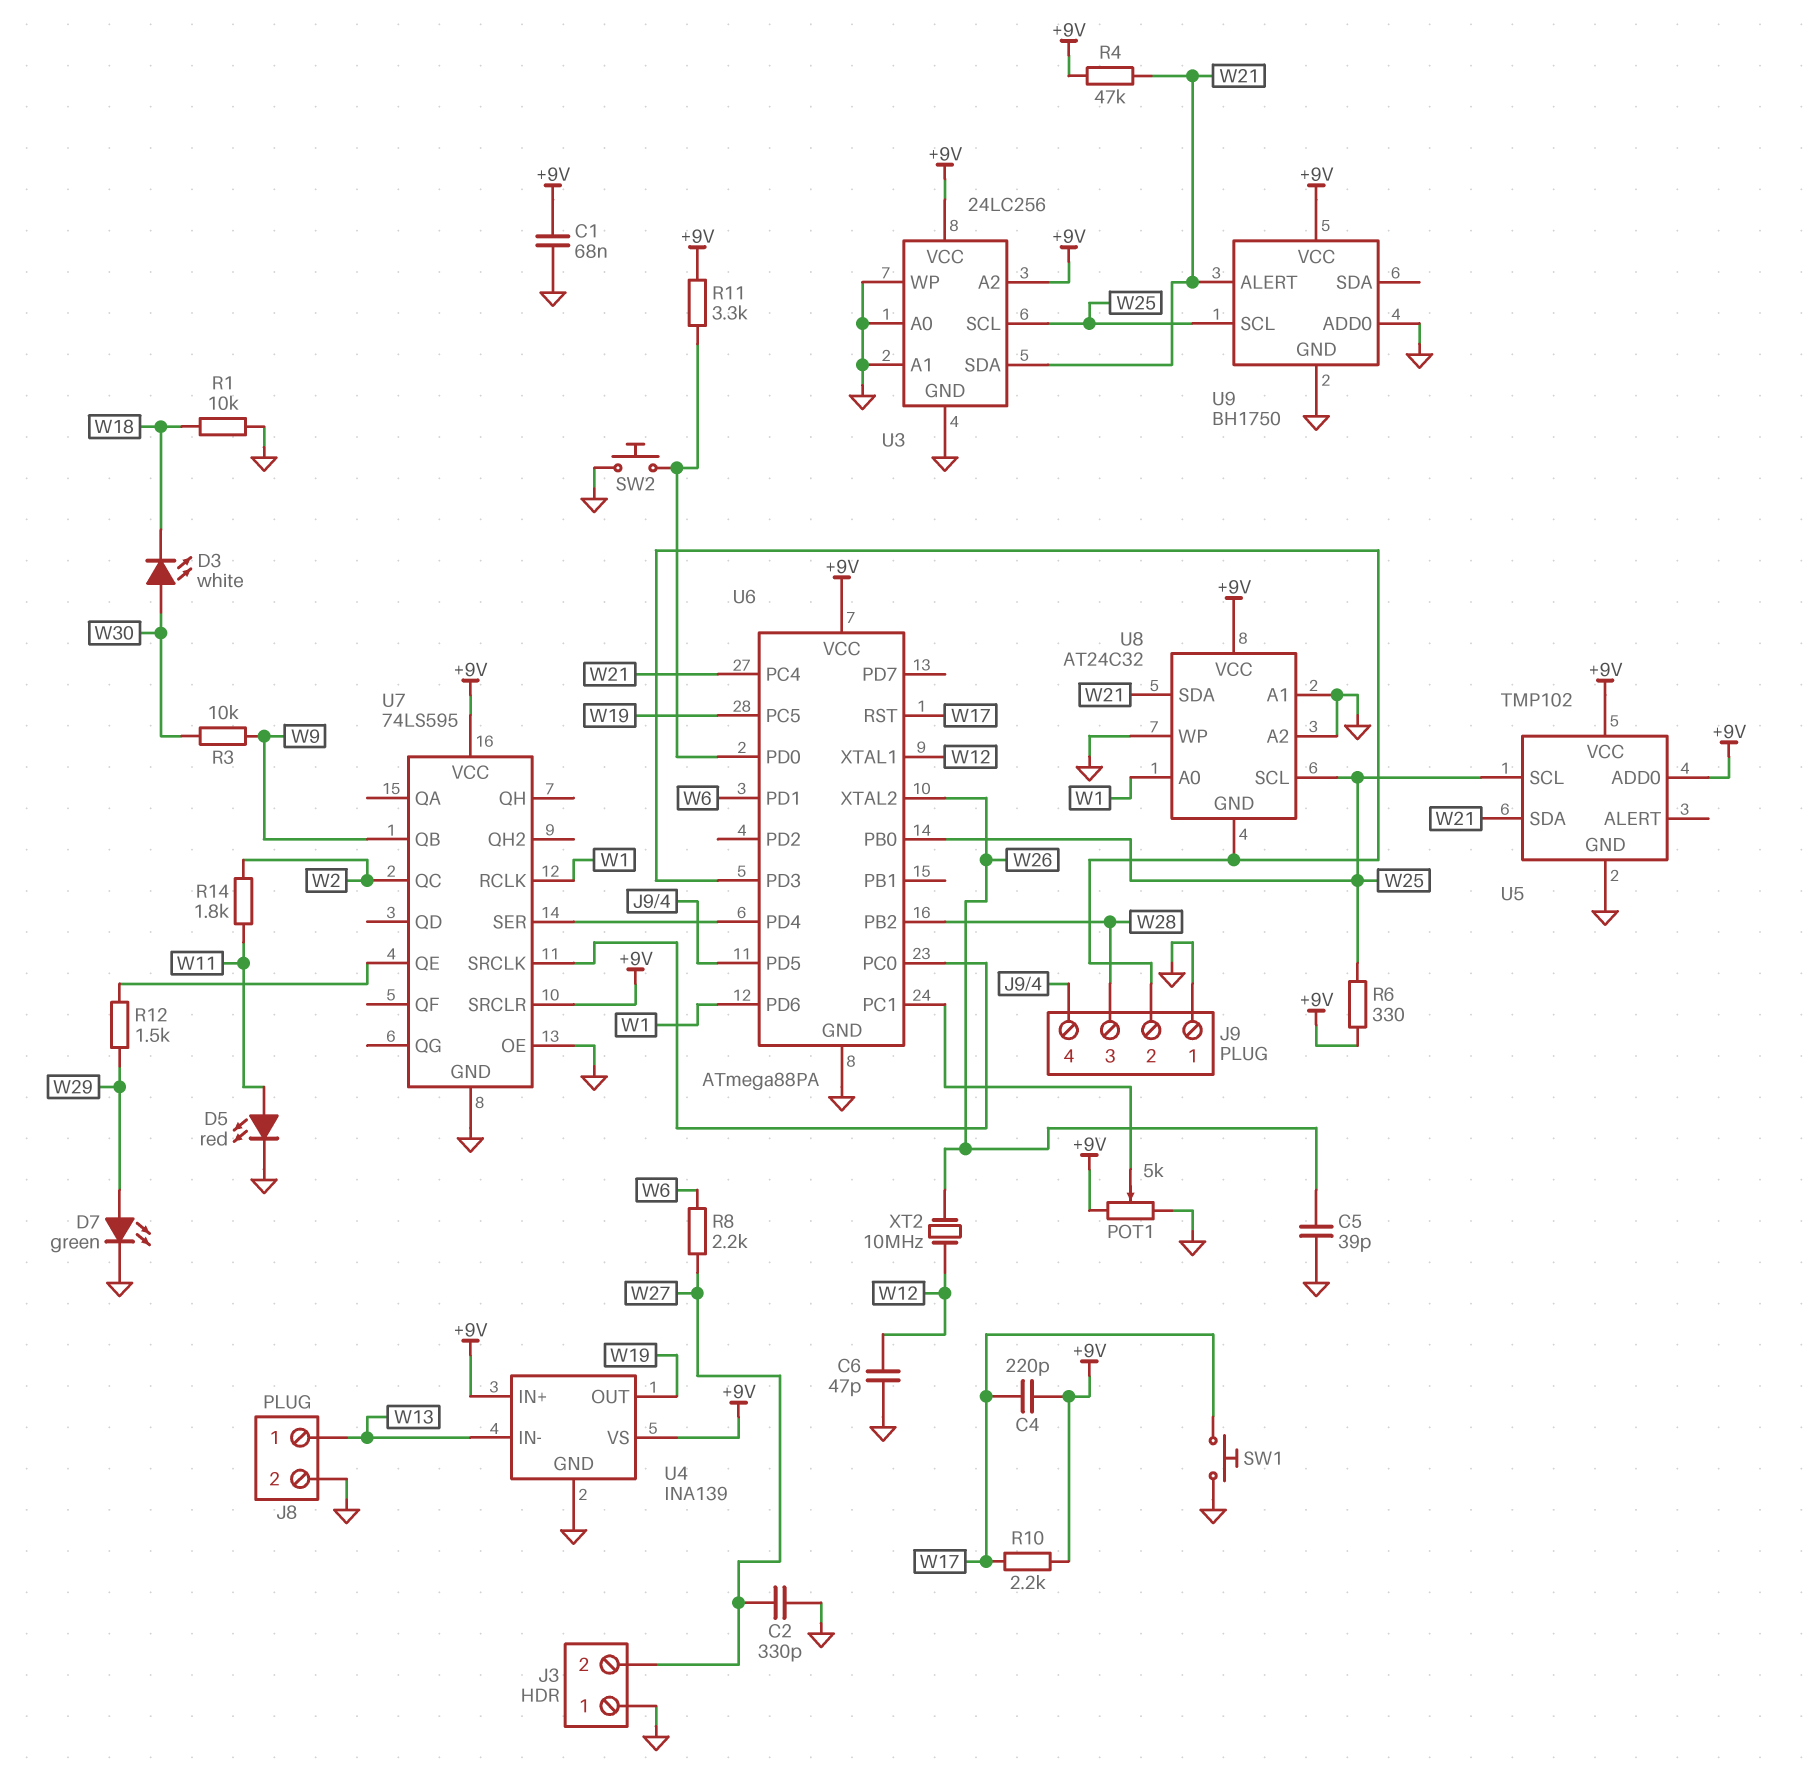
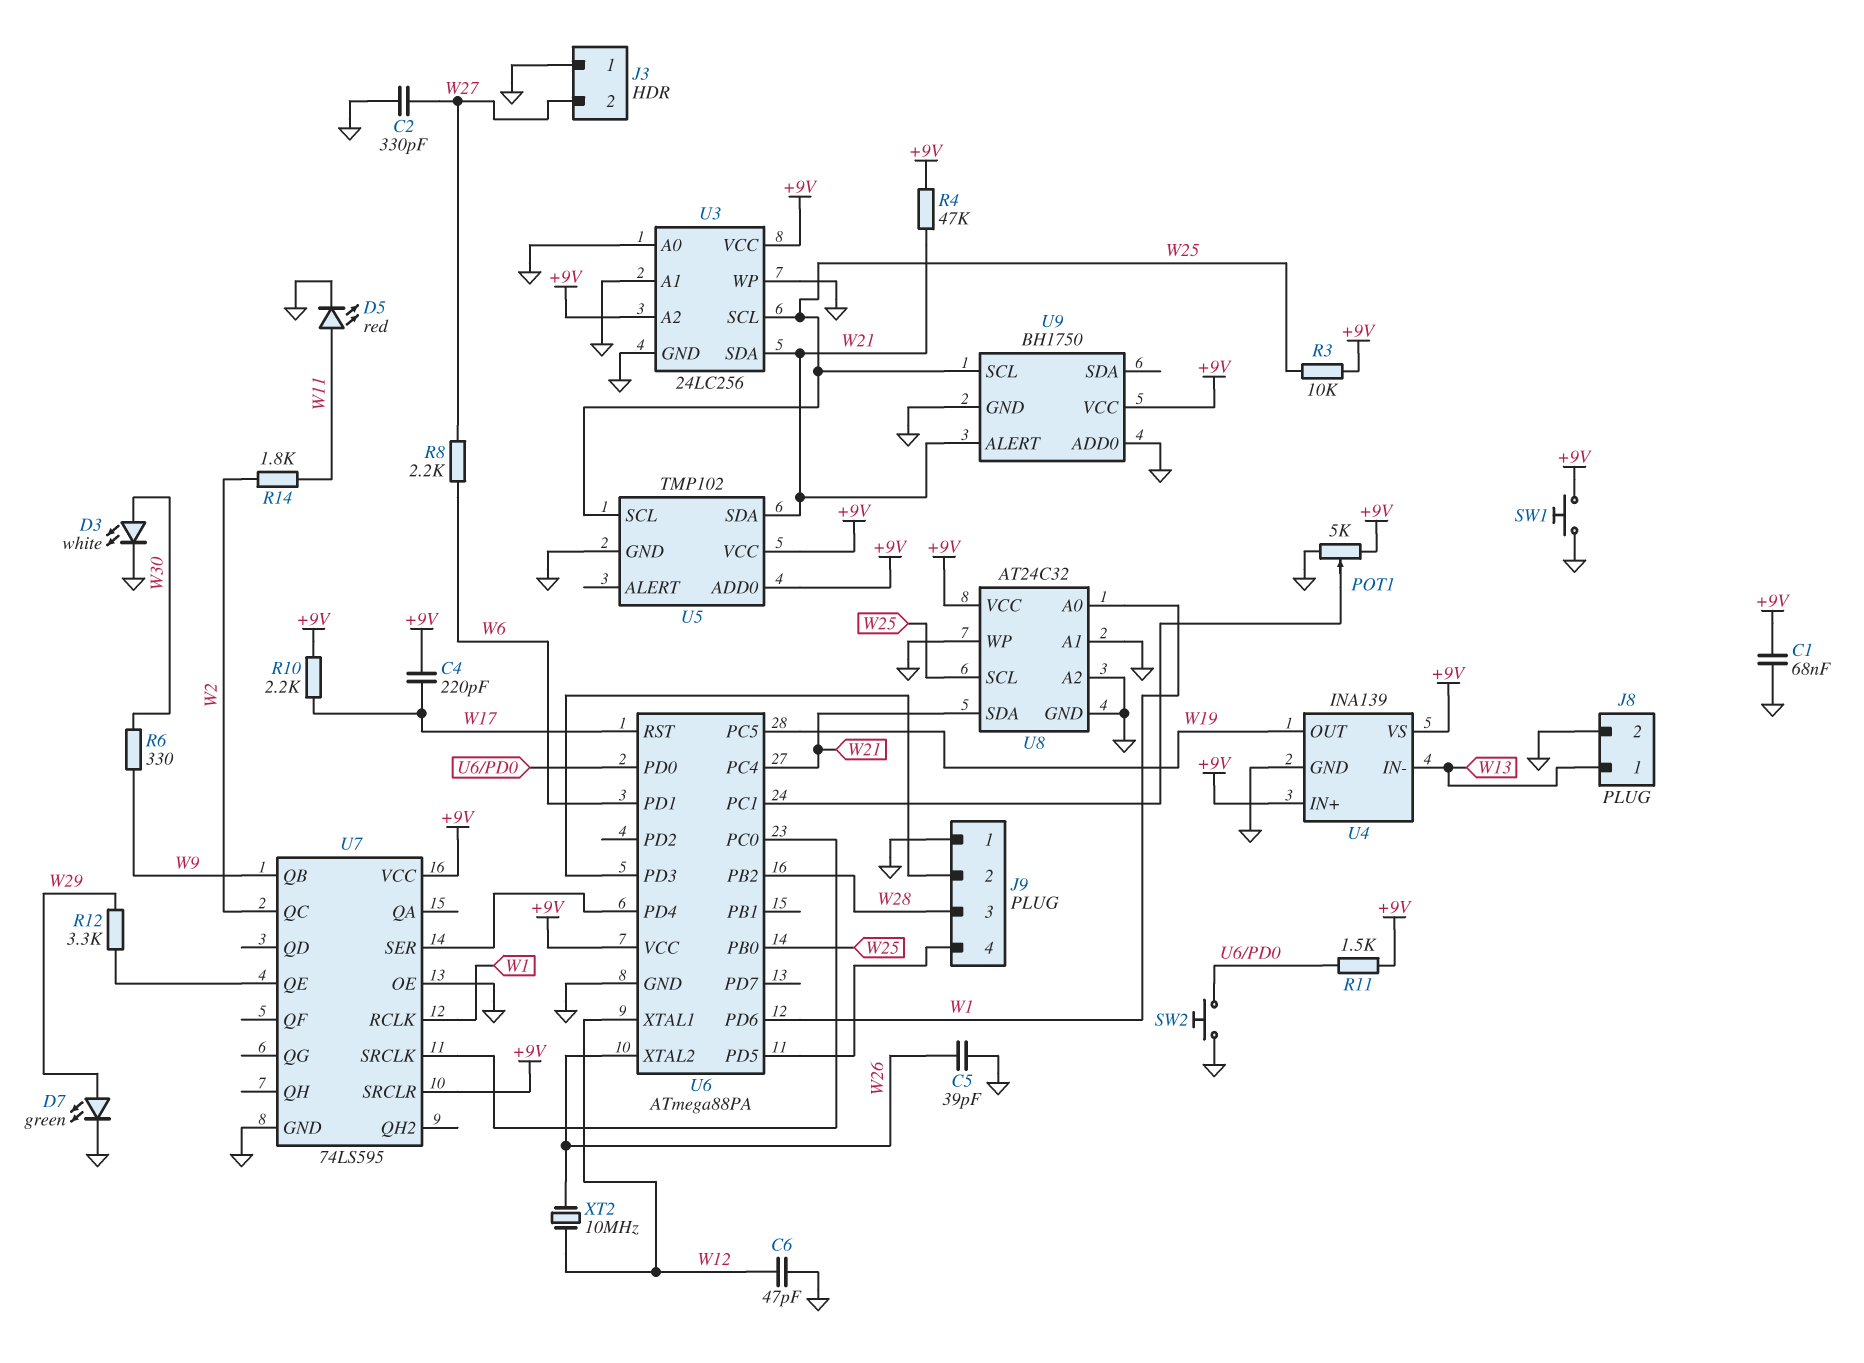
D3: LED white (A W30, K W18) -> LED white (A W30, K GND)
R1: 10k (GND, W18) -> none
R3: 10k (W9, W30) -> 10k (+9V, W25)
R6: 330 (+9V, W25) -> 330 (W9, W30)
R11: 3.3k (+9V, U6/PD0) -> 1.5k (+9V, U6/PD0)
R12: 1.5k (U7/QE, W29) -> 3.3k (U7/QE, W29)
SW1: button (GND, W17) -> button (+9V, GND)
U8 pin GND: J9/2 -> GND

